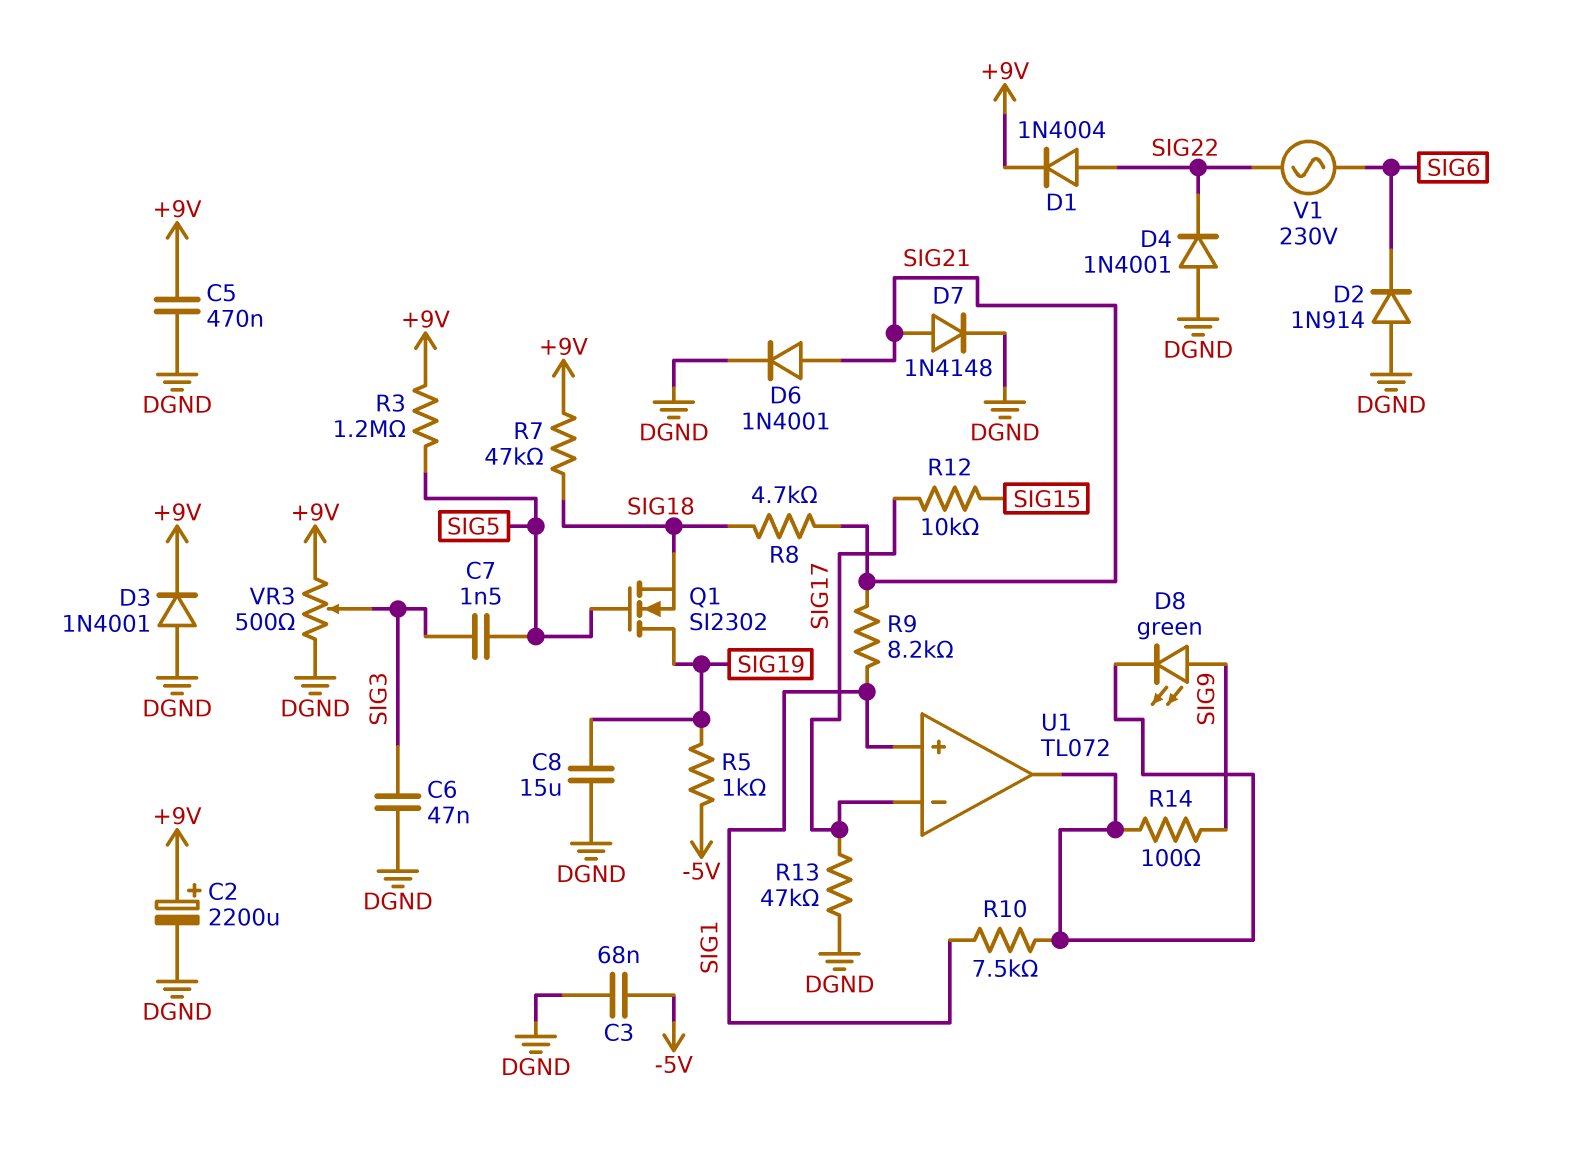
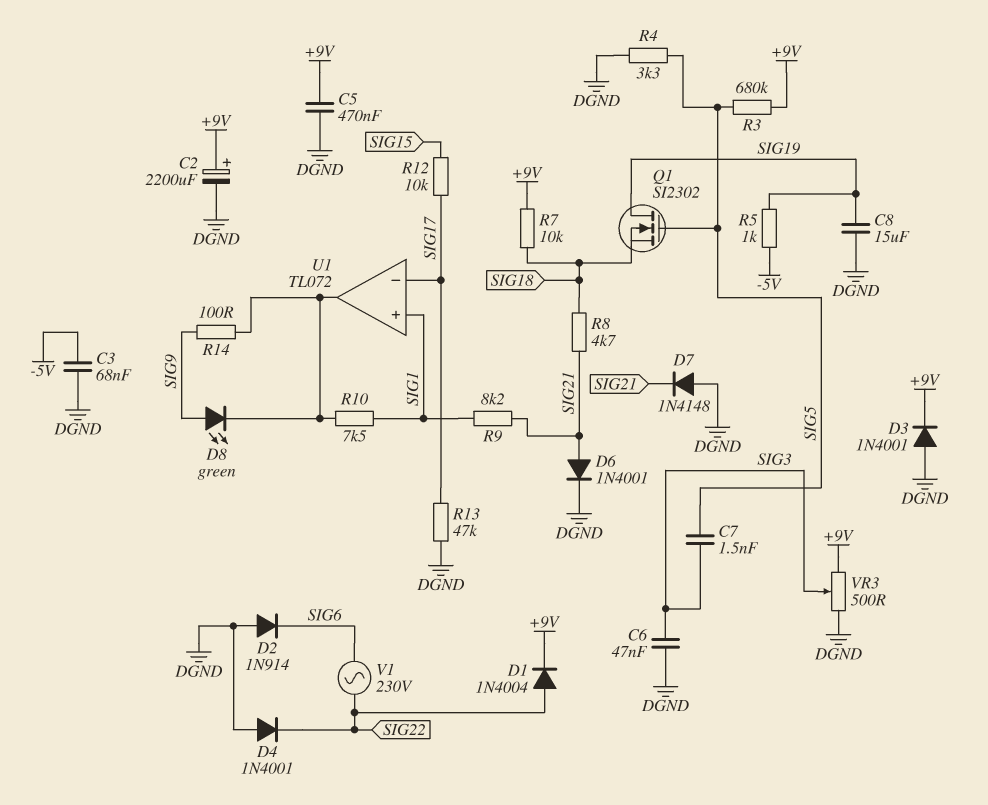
D7: diode 1N4148 (A SIG21, K DGND) -> diode 1N4148 (A DGND, K SIG21)
R3: 1.2M (+9V, SIG5) -> 680k (+9V, SIG5)
R4: none -> 3.3k (DGND, SIG5)
R7: 47k (+9V, SIG18) -> 10k (+9V, SIG18)

